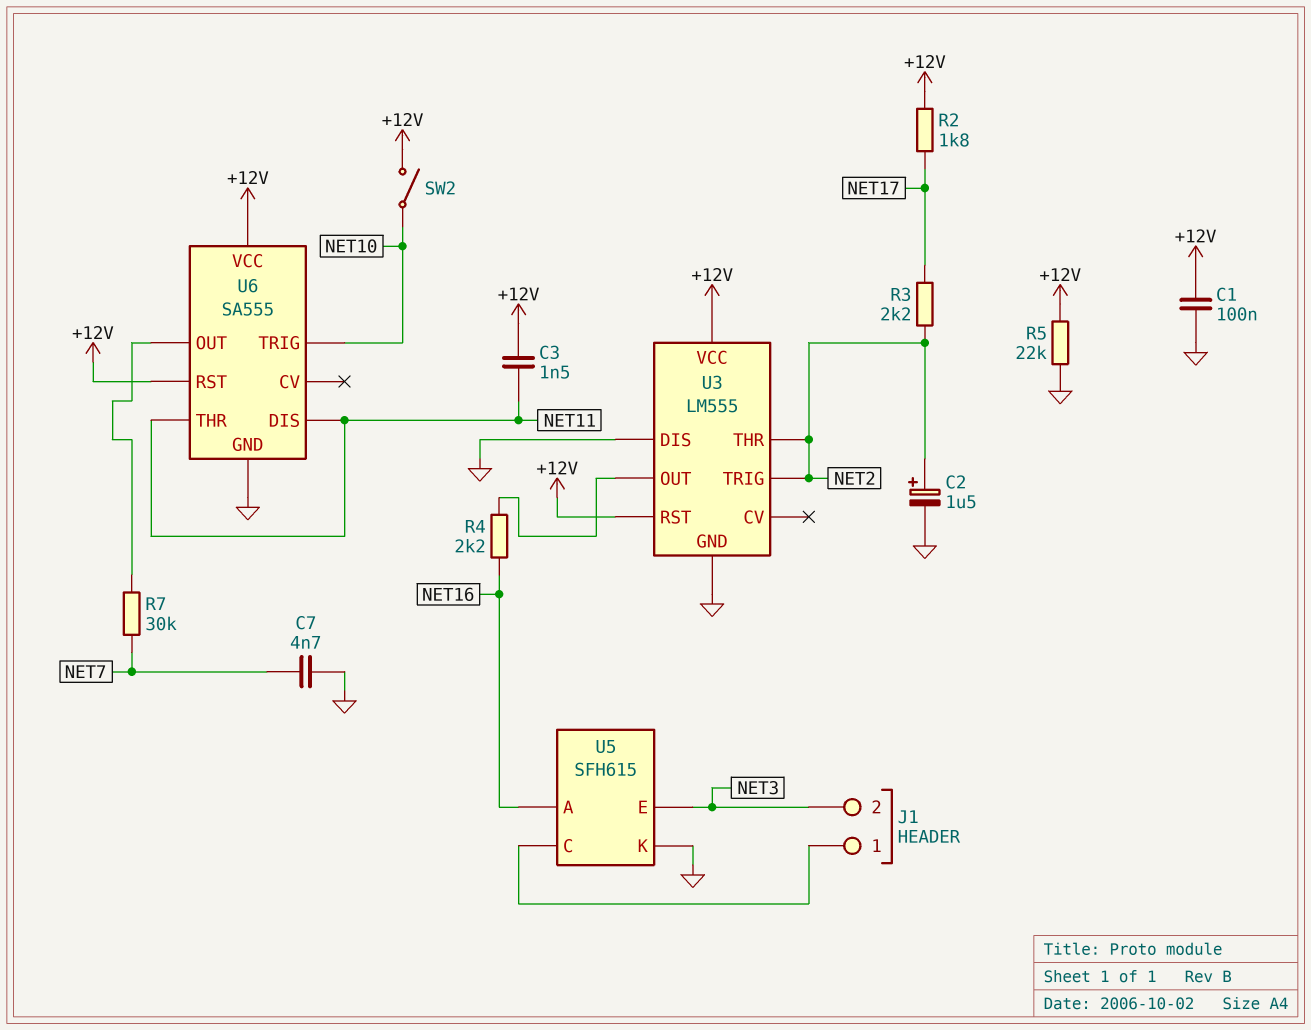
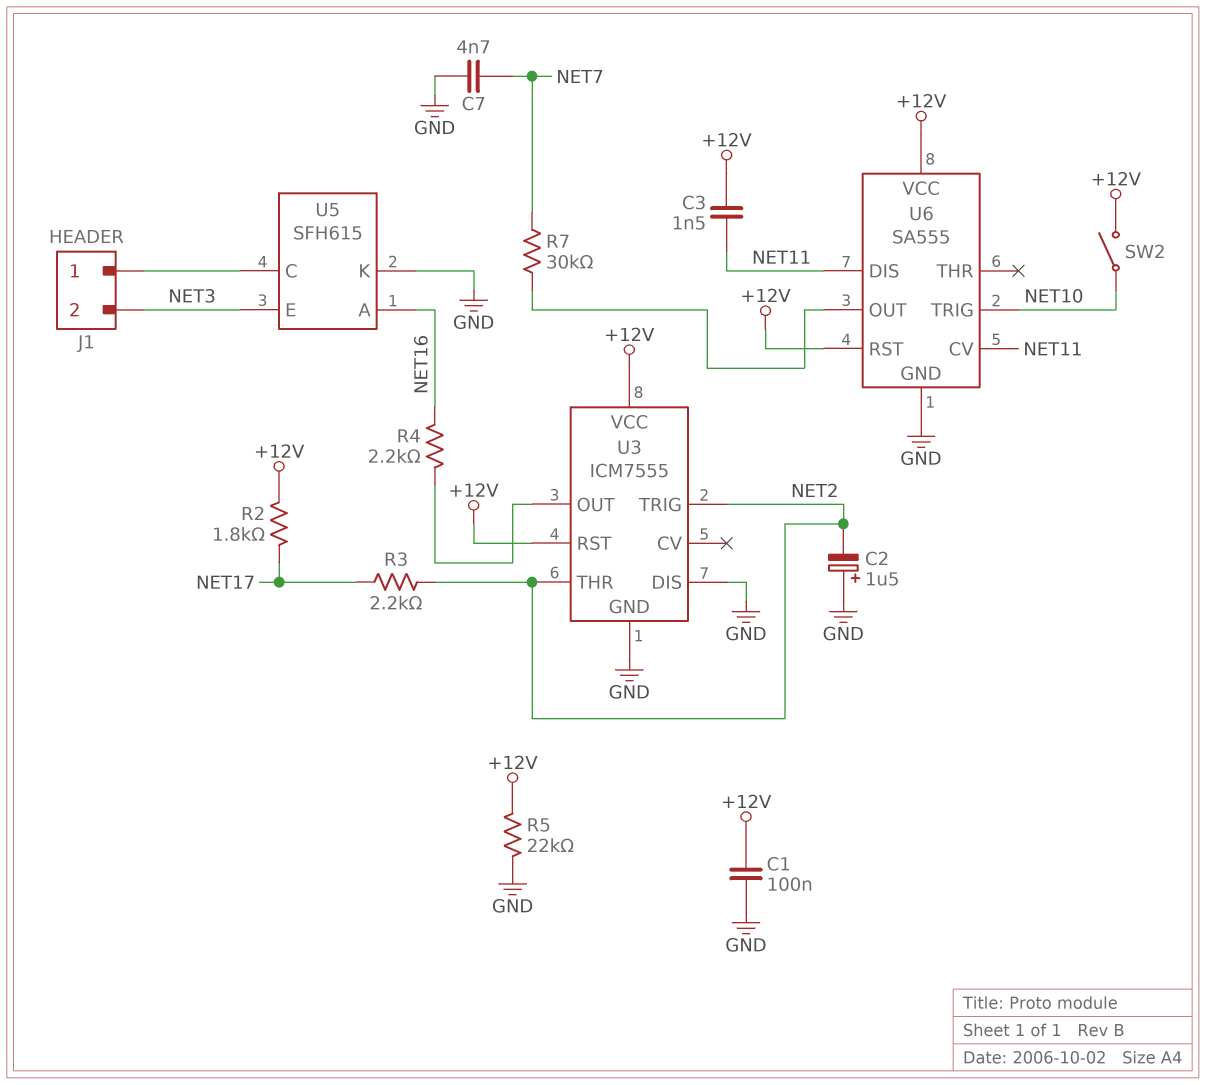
C2: 1.5uF (plus NET2, minus GND) -> 1.5uF (plus GND, minus NET2)
U3: LM555 -> ICM7555
U6 pin CV: none -> NET11
U6 pin THR: NET11 -> none

